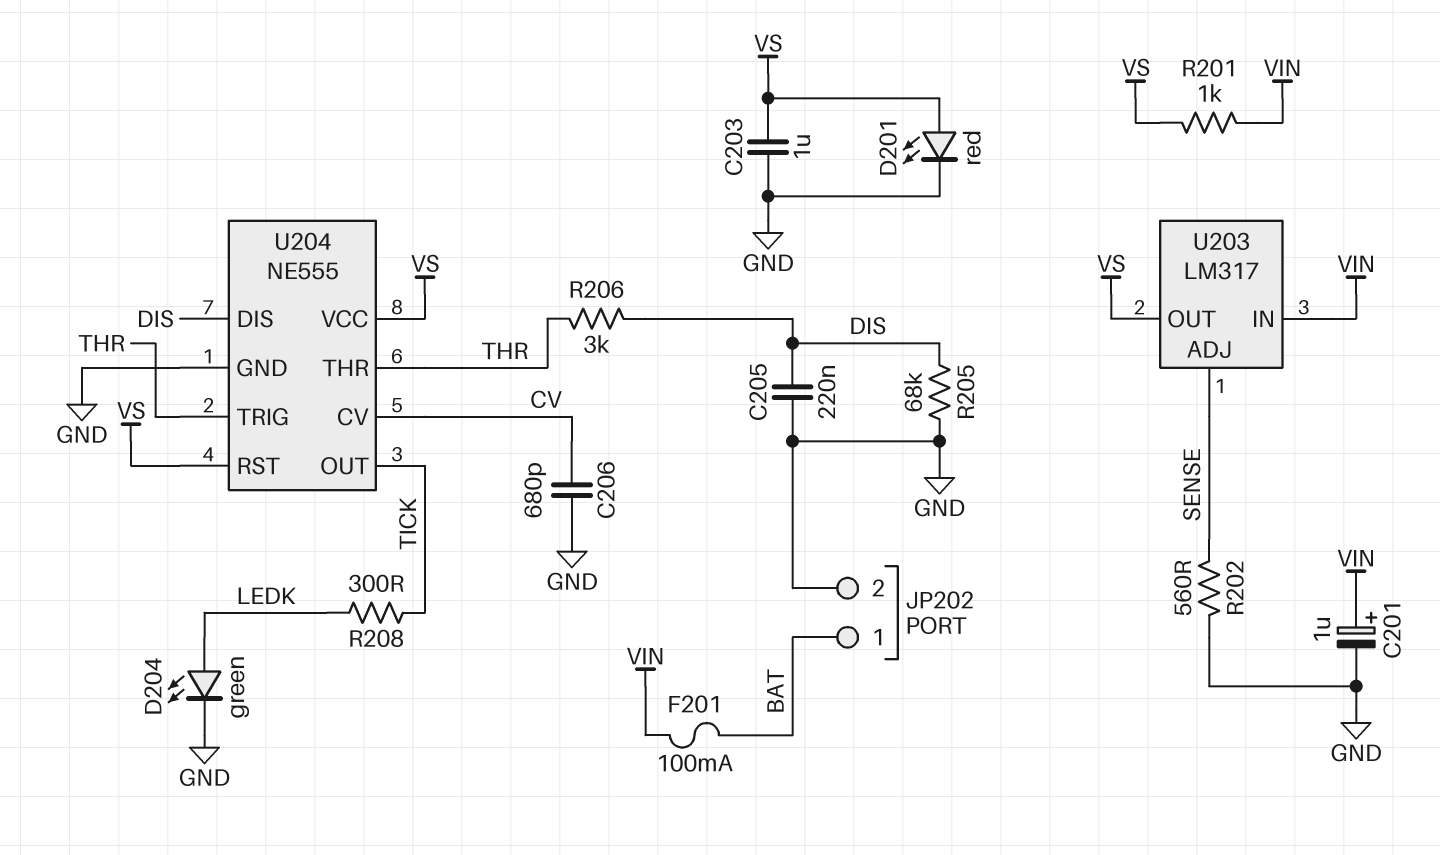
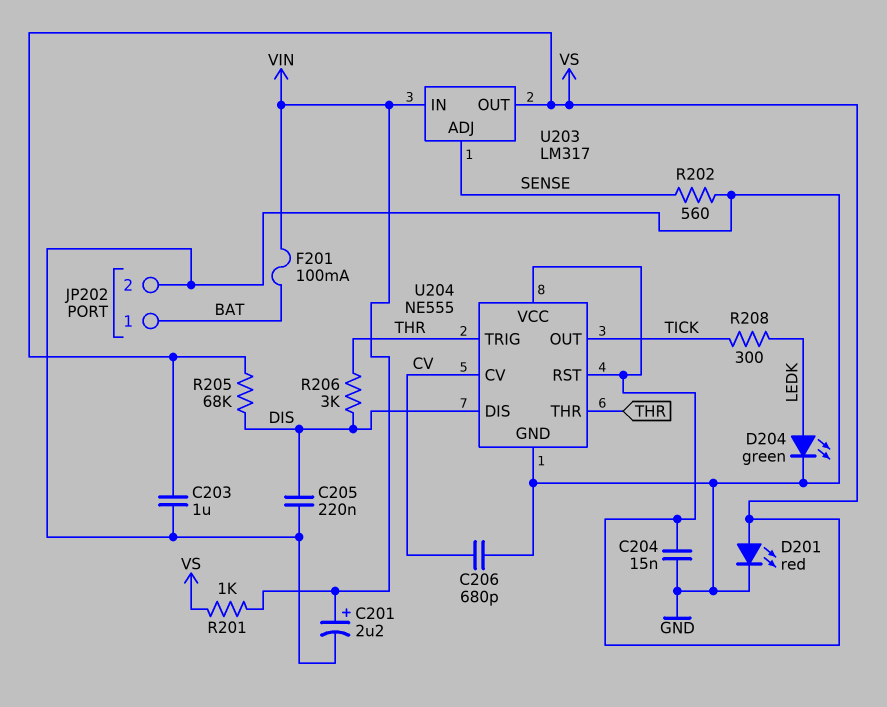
C201: 1uF (plus VIN, minus GND) -> 2.2uF (plus VIN, minus GND)
C204: none -> 15nF (GND, VS)
R205: 68k (DIS, GND) -> 68k (DIS, VS)

